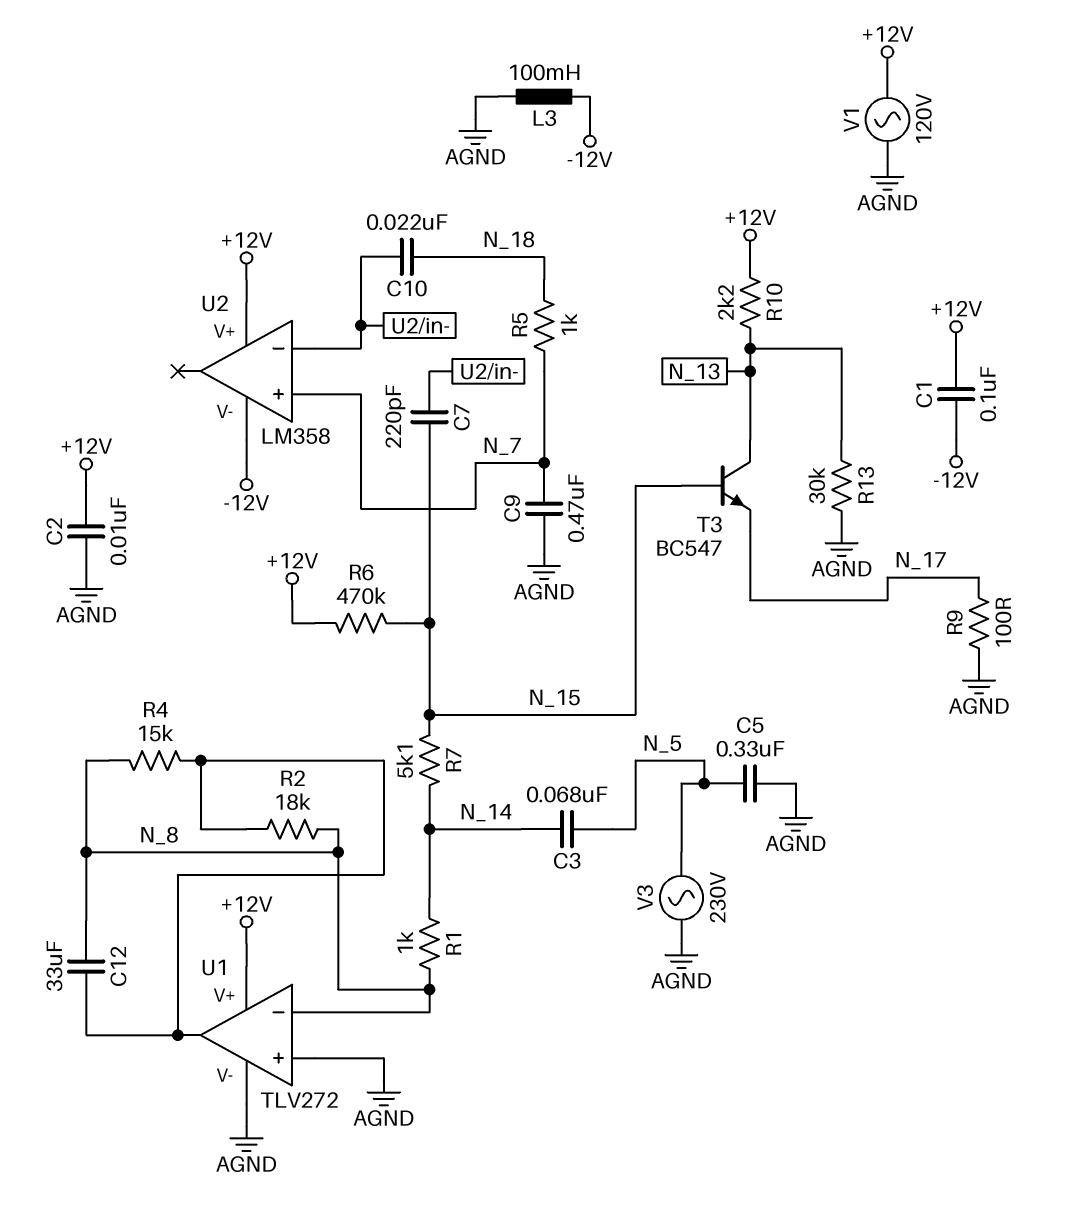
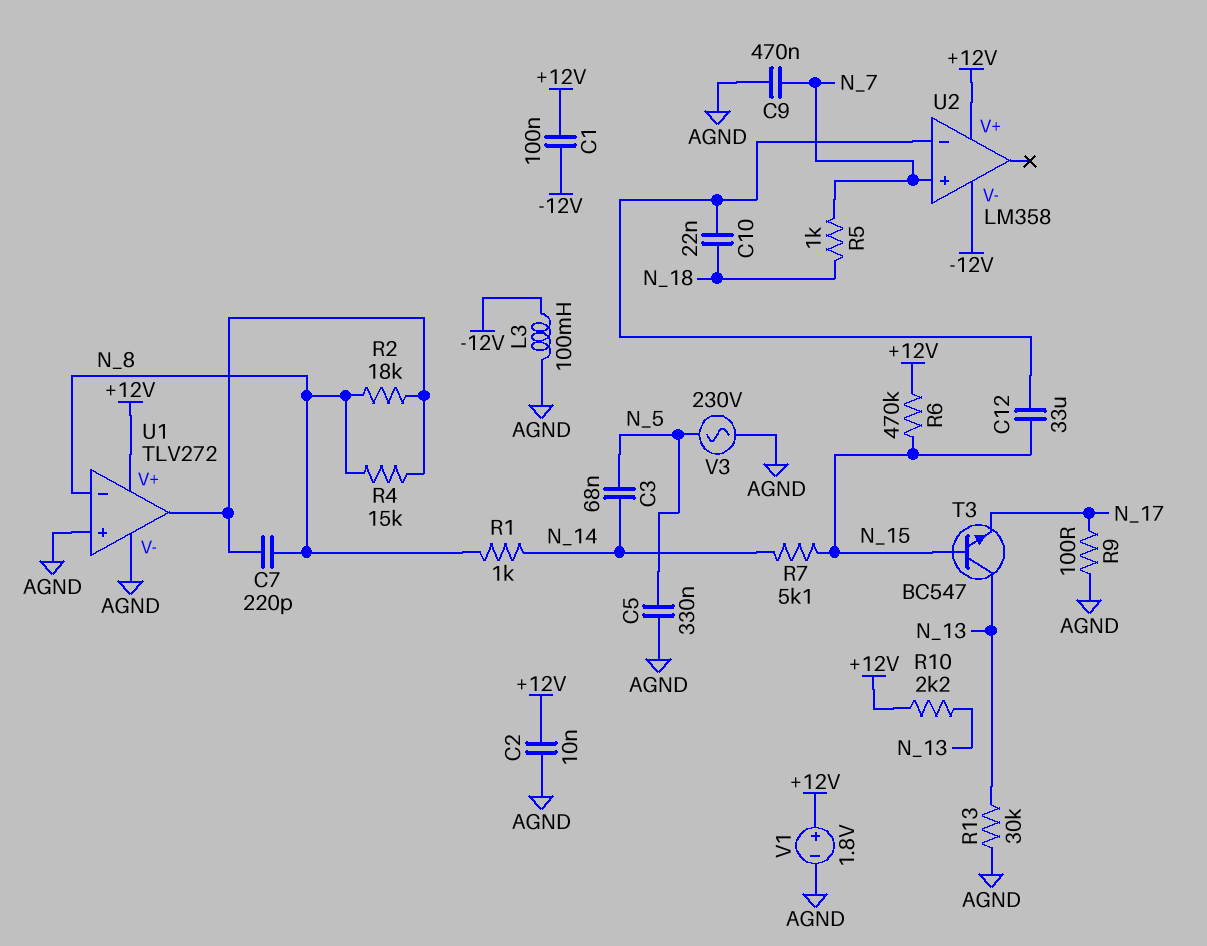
C7: 220pF (N_15, U2/in-) -> 220pF (N_8, U1/out)
C12: 33uF (N_8, U1/out) -> 33uF (N_15, U2/in-)
V1: AC 120V (+12V, AGND) -> 1.8V (plus +12V, minus AGND)

